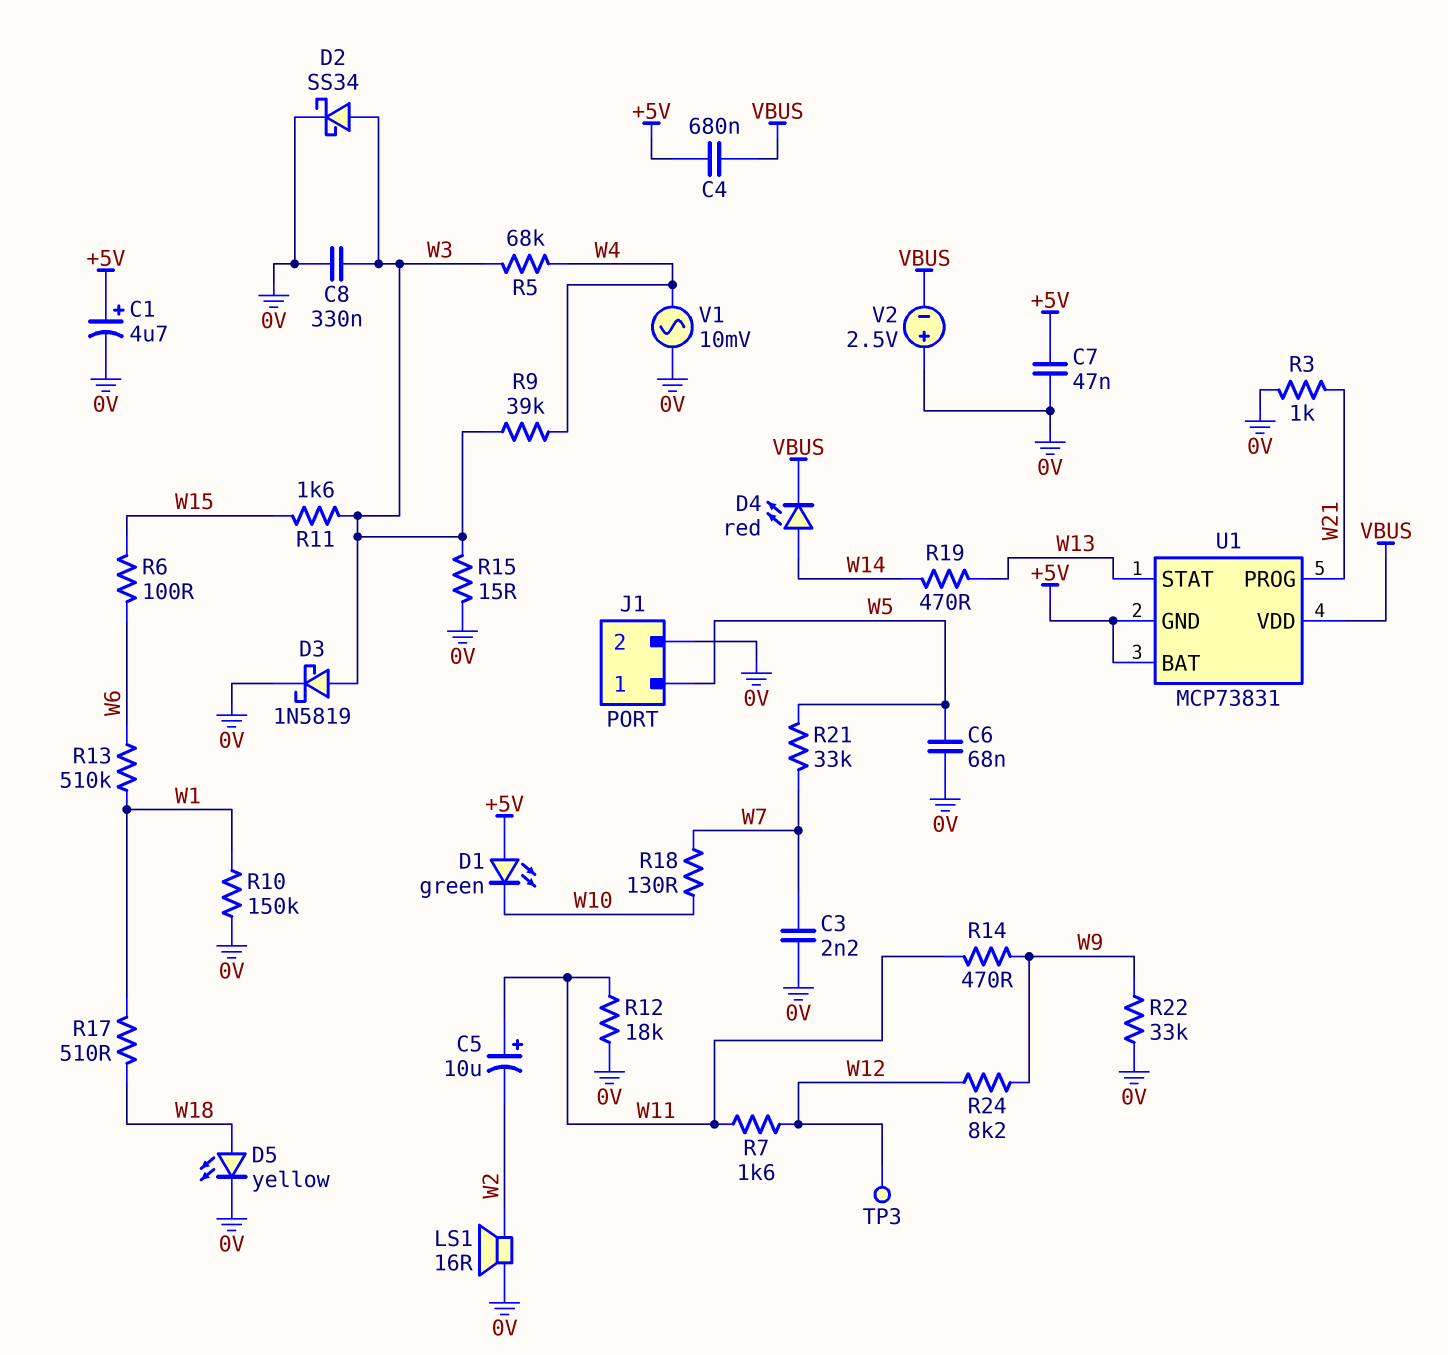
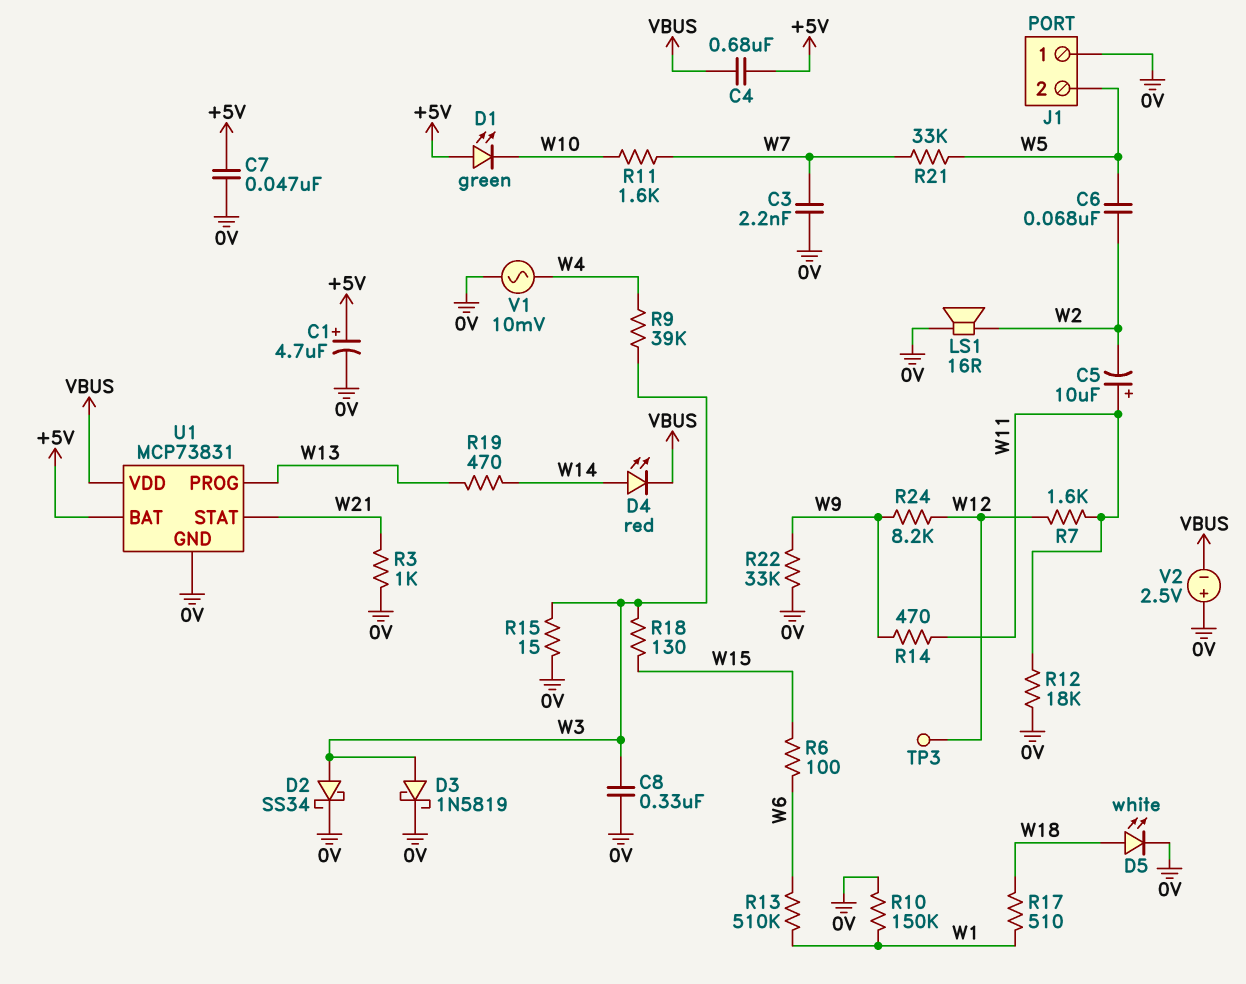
C6: 68nF (0V, W5) -> 68nF (W2, W5)
D5: LED yellow (A W18, K 0V) -> LED white (A W18, K 0V)
J1 pin 1: W5 -> 0V
J1 pin 2: 0V -> W5
R5: 68k (W3, W4) -> none
R11: 1.6k (W3, W15) -> 1.6k (W7, W10)
R18: 130 (W7, W10) -> 130 (W3, W15)
U1 pin GND: +5V -> 0V
U1 pin PROG: W21 -> W13
U1 pin STAT: W13 -> W21

